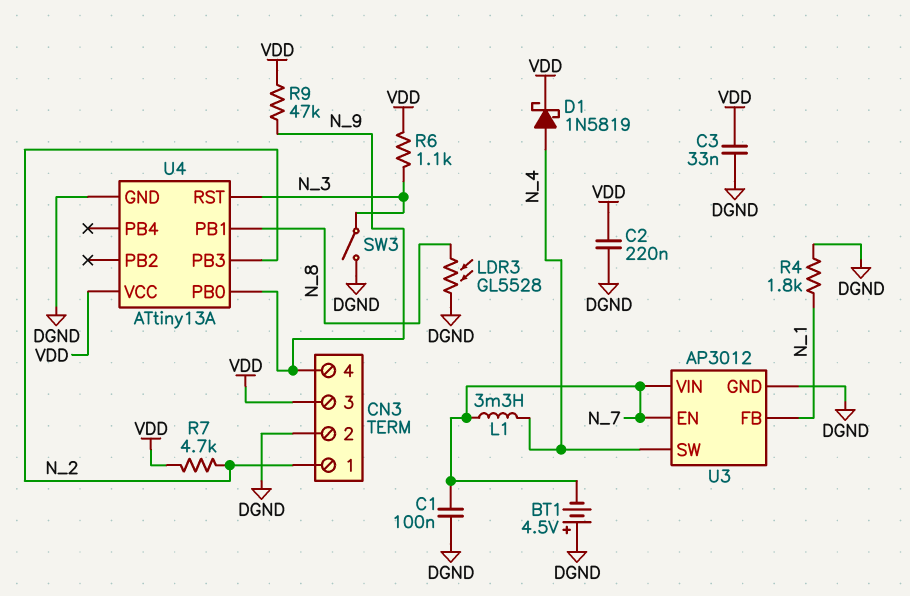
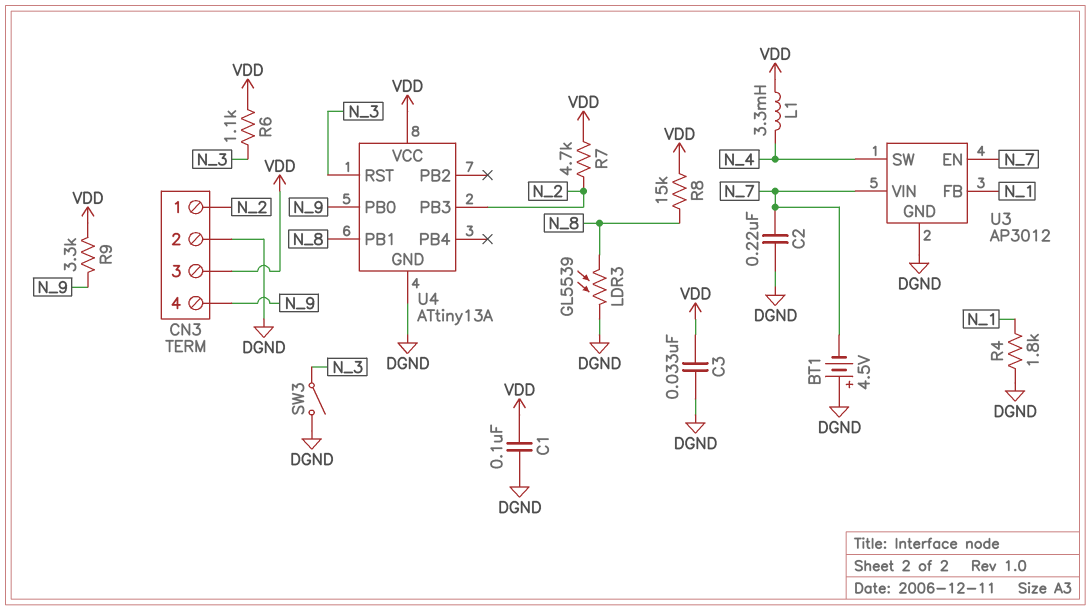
C1: 100nF (DGND, N_7) -> 100nF (DGND, VDD)
C2: 220nF (DGND, VDD) -> 220nF (DGND, N_7)
D1: schottky 1N5819 (A N_4, K VDD) -> none
L1: 3.3mH (N_4, N_7) -> 3.3mH (N_4, VDD)
LDR3: GL5528 (DGND, N_8) -> GL5539 (DGND, N_8)
R8: none -> 15k (N_8, VDD)
R9: 47k (N_9, VDD) -> 3.3k (N_9, VDD)

